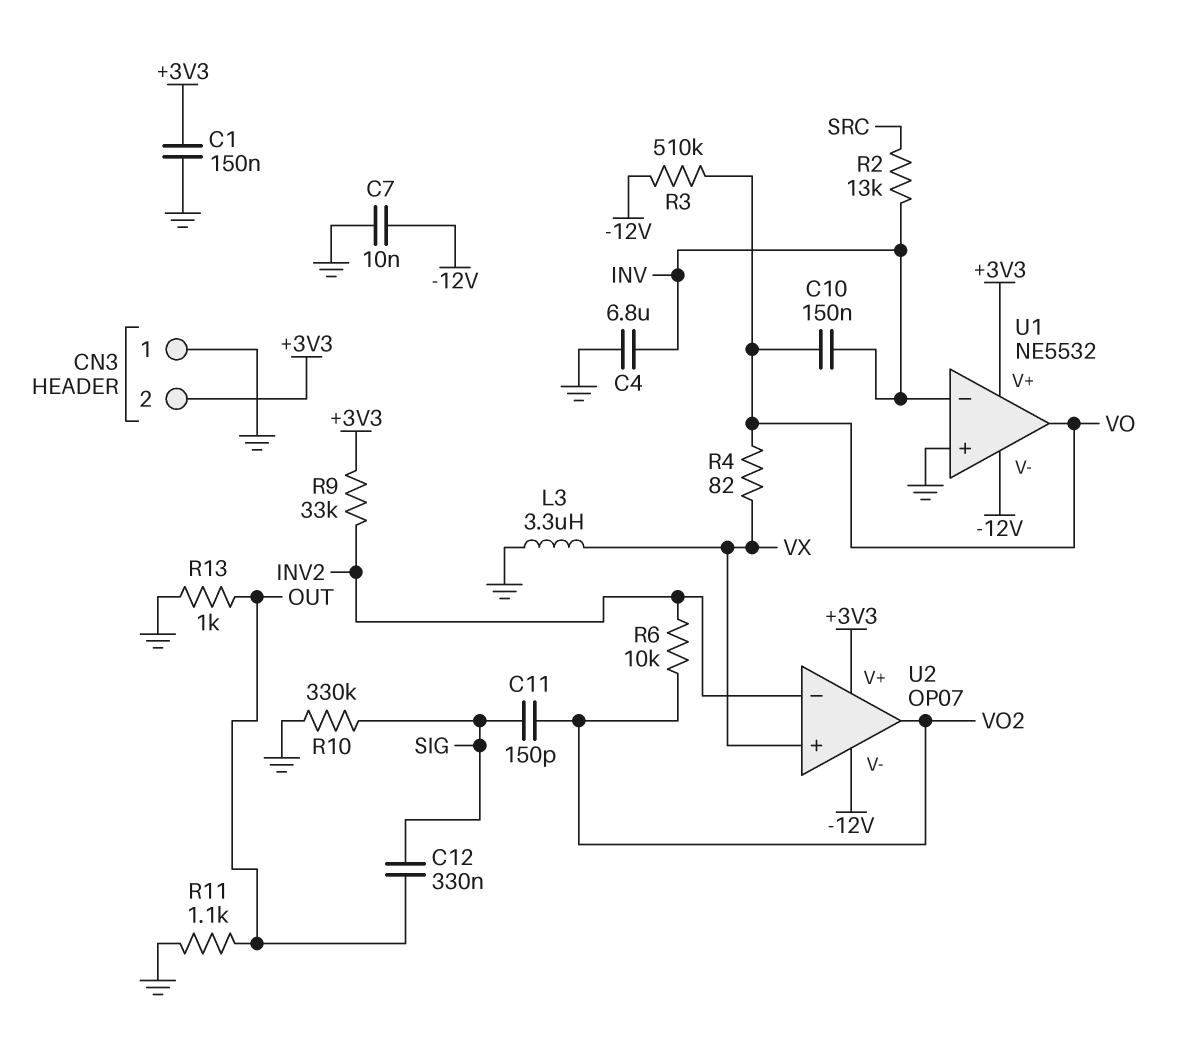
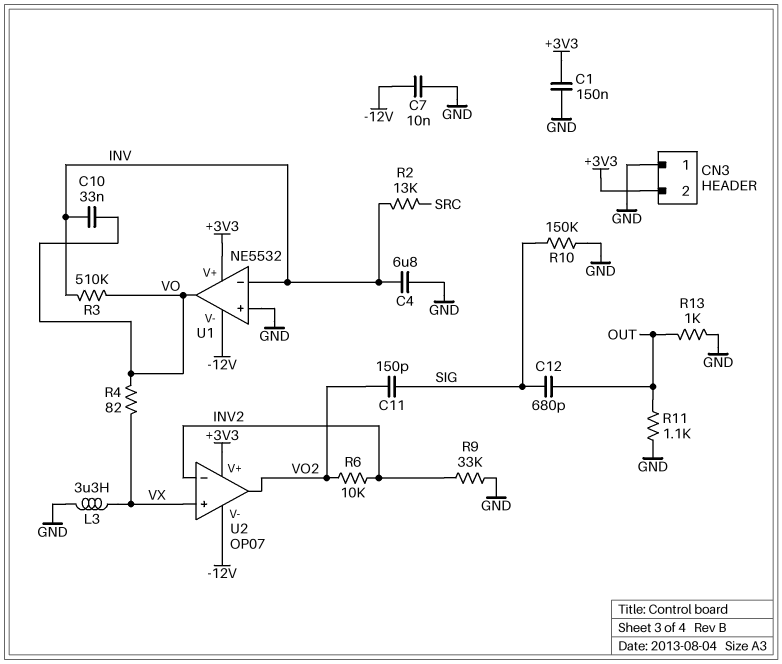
C10: 150nF (INV, VO) -> 33nF (INV, VO)
C12: 330nF (OUT, SIG) -> 680pF (OUT, SIG)
R3: 510k (-12V, VO) -> 510k (INV, VO)
R9: 33k (+3V3, INV2) -> 33k (GND, INV2)
R10: 330k (GND, SIG) -> 150k (GND, SIG)

